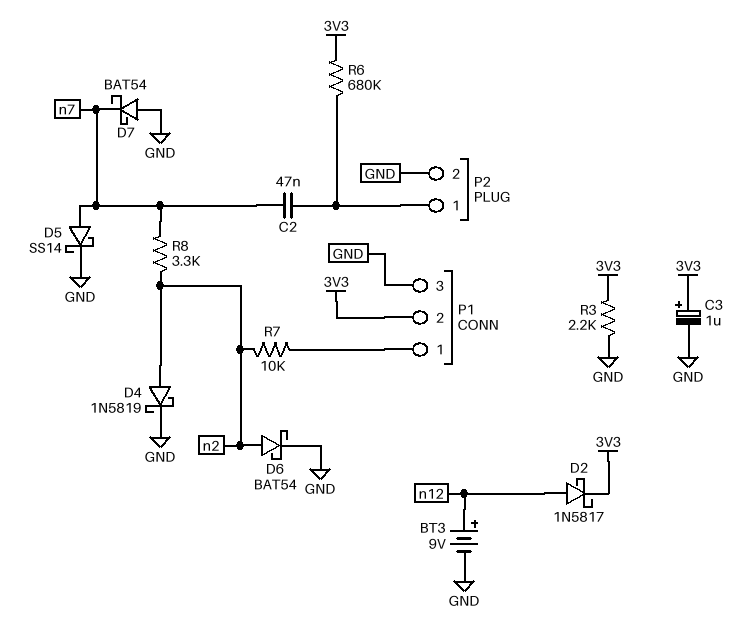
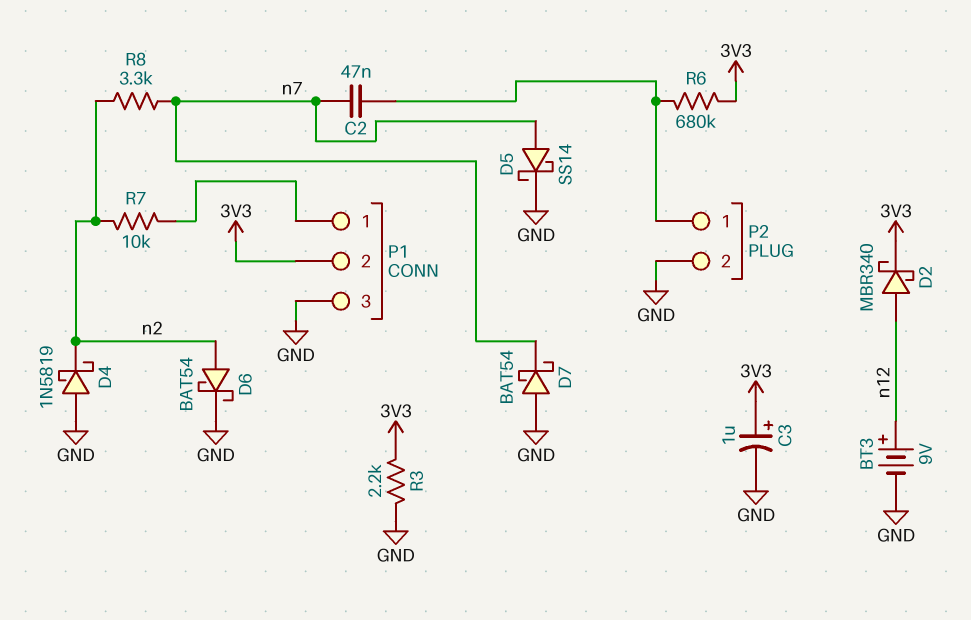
D2: schottky 1N5817 (A n12, K 3V3) -> schottky MBR340 (A n12, K 3V3)
D4: schottky 1N5819 (A n2, K GND) -> schottky 1N5819 (A GND, K n2)

